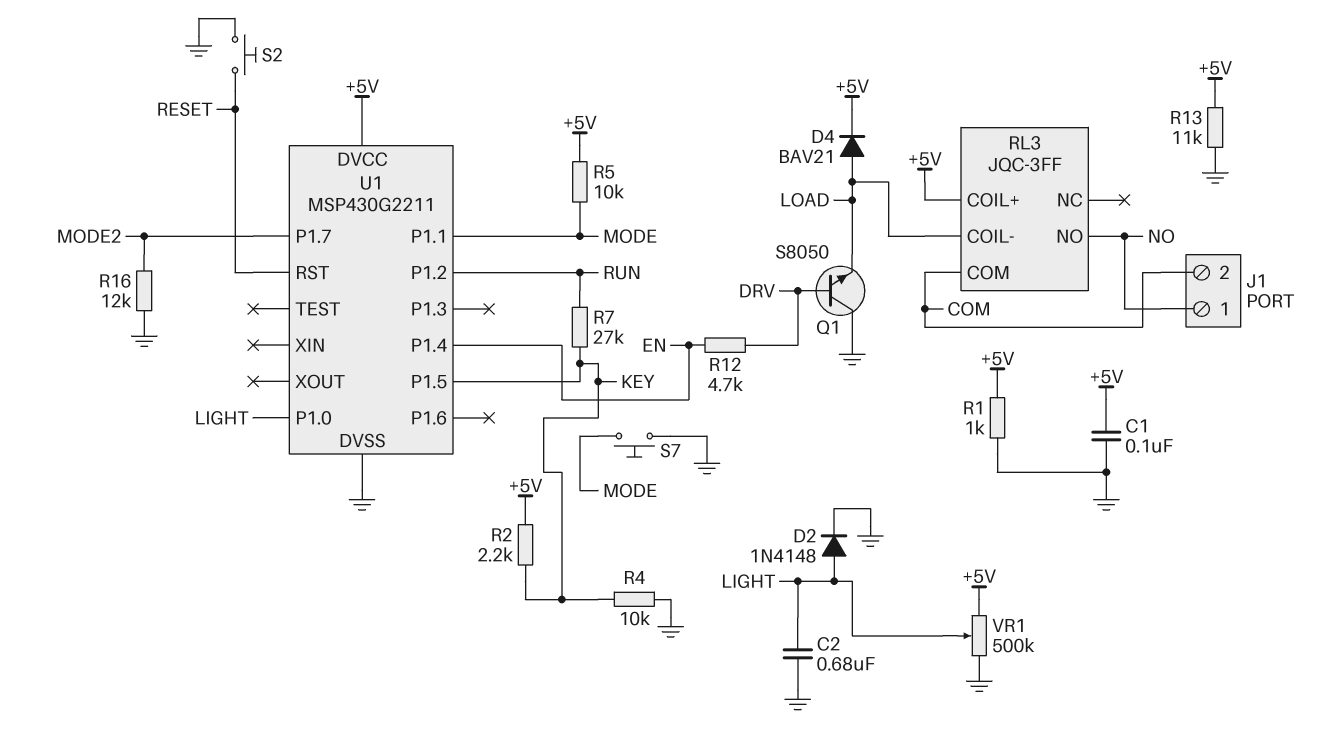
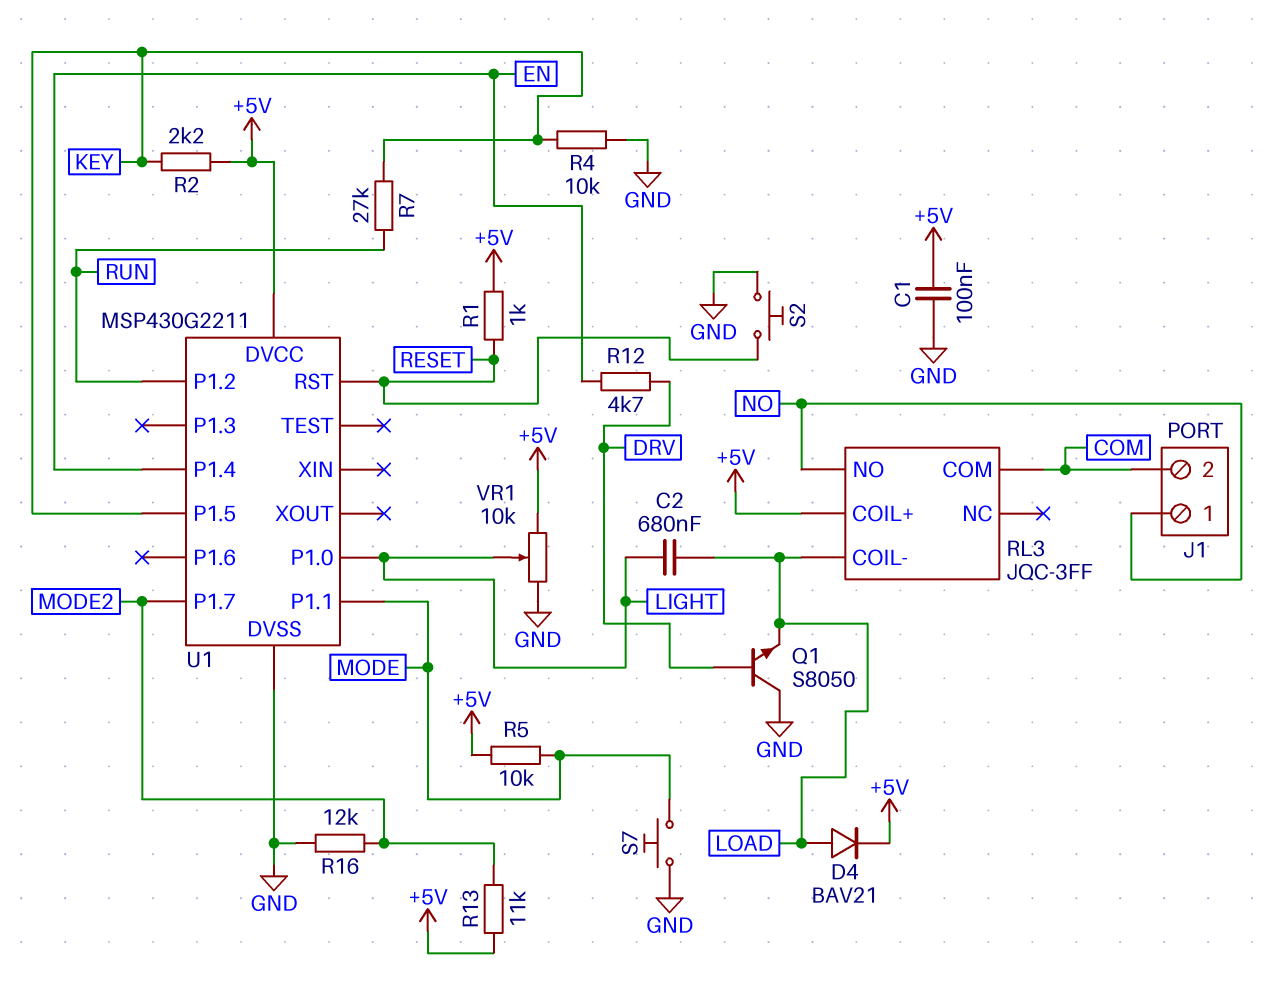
C2: 680nF (GND, LIGHT) -> 680nF (LIGHT, LOAD)
D2: diode 1N4148 (A LIGHT, K GND) -> none
R1: 1k (+5V, GND) -> 1k (+5V, RESET)
R13: 11k (+5V, GND) -> 11k (+5V, MODE2)
VR1: 500k (+5V, GND, wiper LIGHT) -> 10k (+5V, GND, wiper LIGHT)

